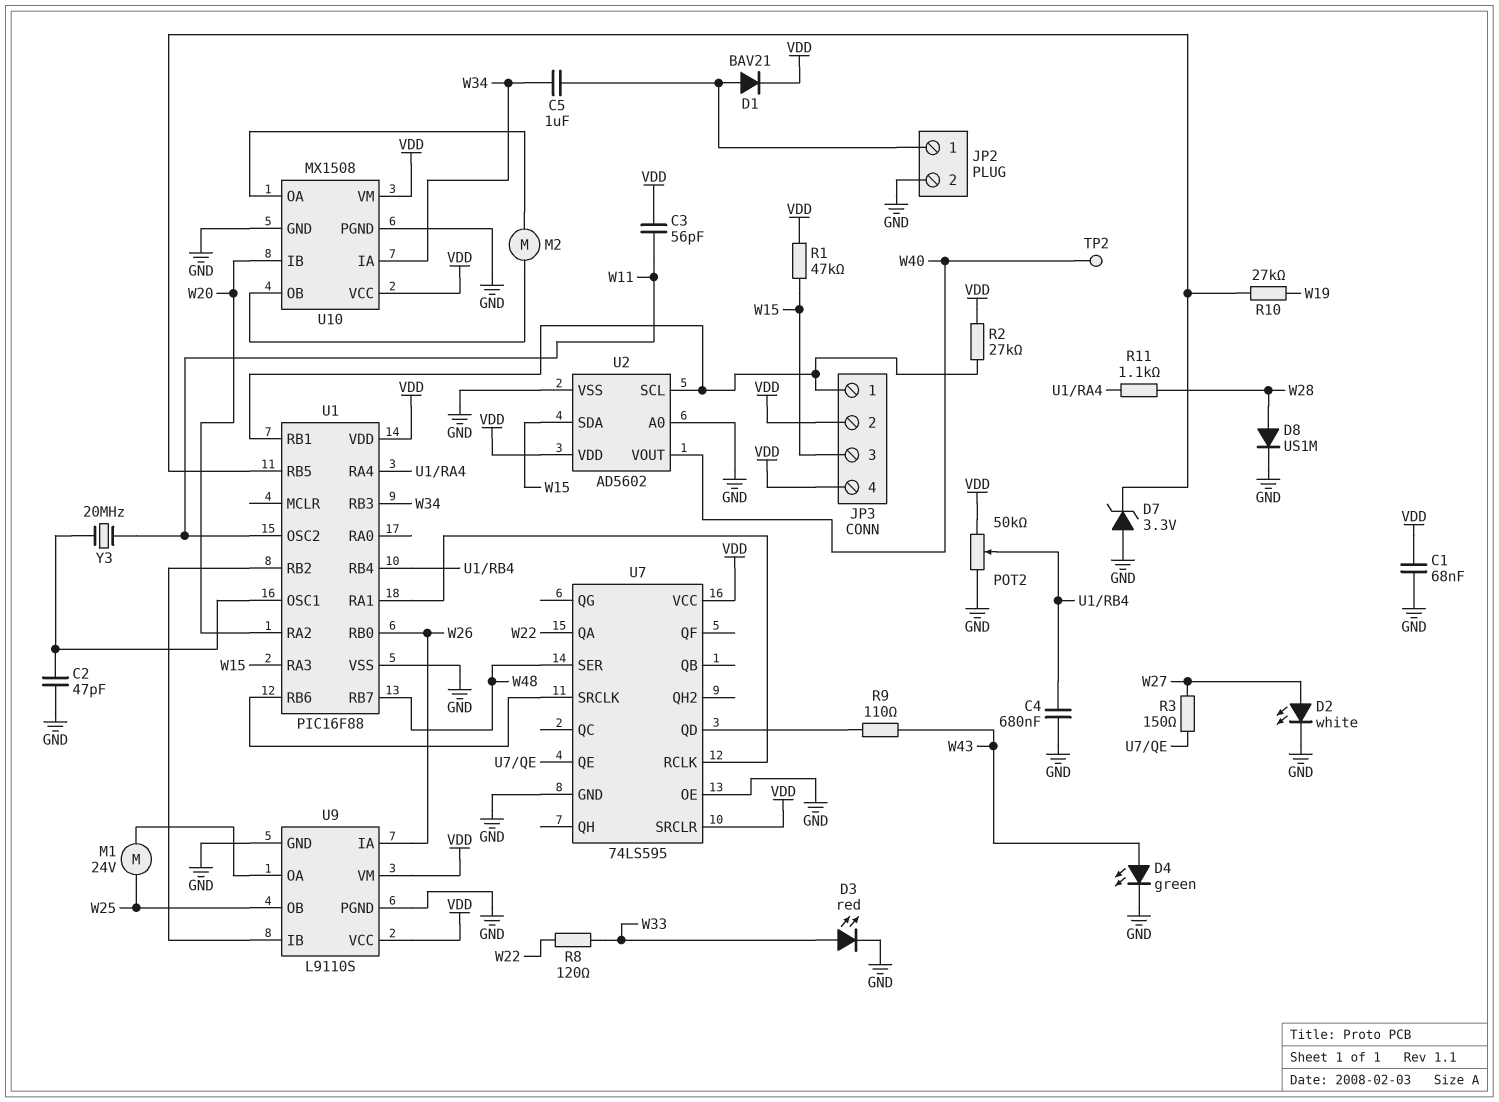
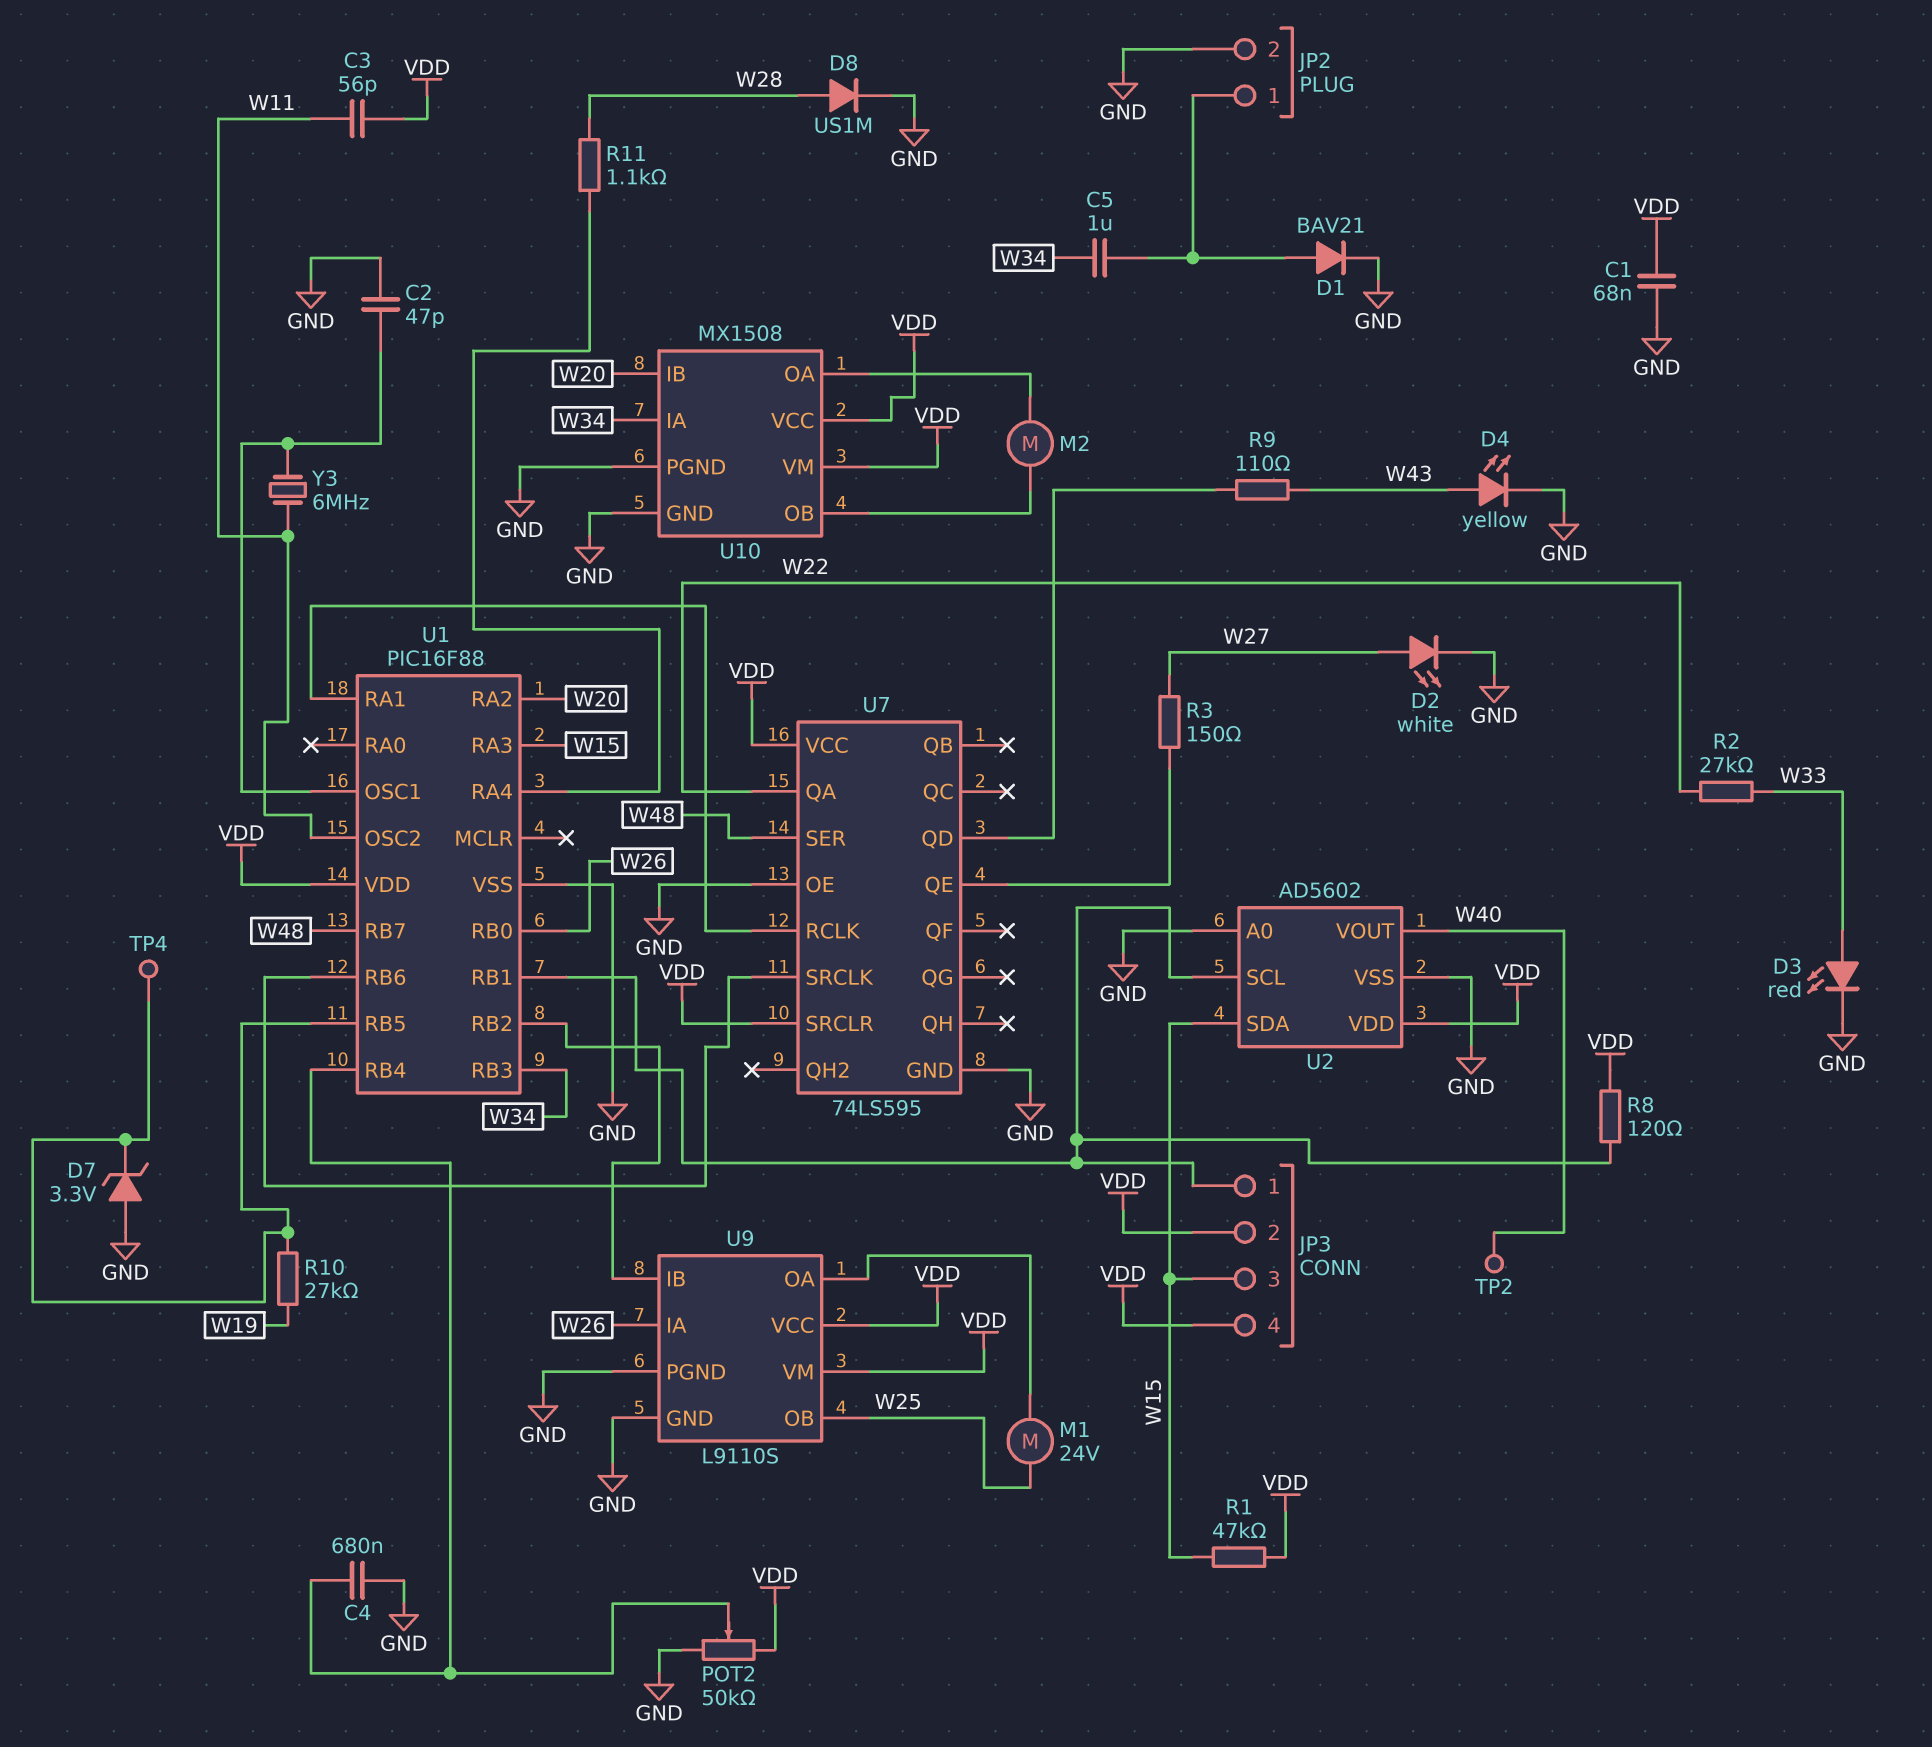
D1: diode BAV21 (A JP2/1, K VDD) -> diode BAV21 (A JP2/1, K GND)
D4: LED green (A W43, K GND) -> LED yellow (A W43, K GND)
R2: 27k (JP3/1, VDD) -> 27k (W22, W33)
R8: 120 (W22, W33) -> 120 (JP3/1, VDD)
TP4: none -> test point (U1/RB5)
Y3: 20MHz (U1/OSC1, W11) -> 6MHz (U1/OSC1, W11)

